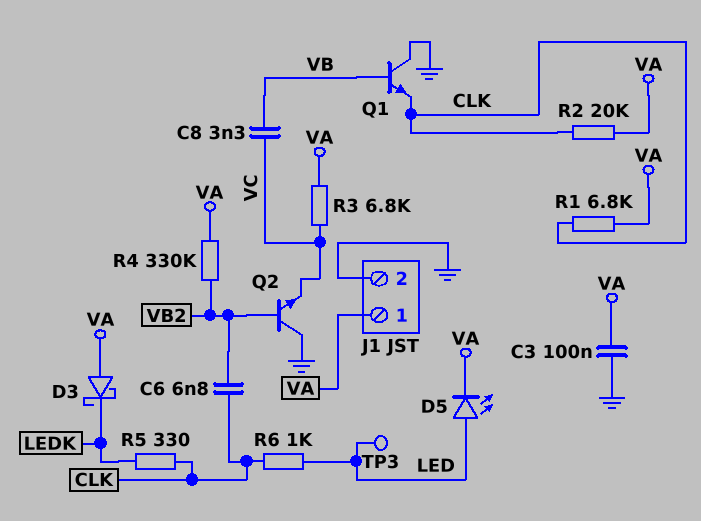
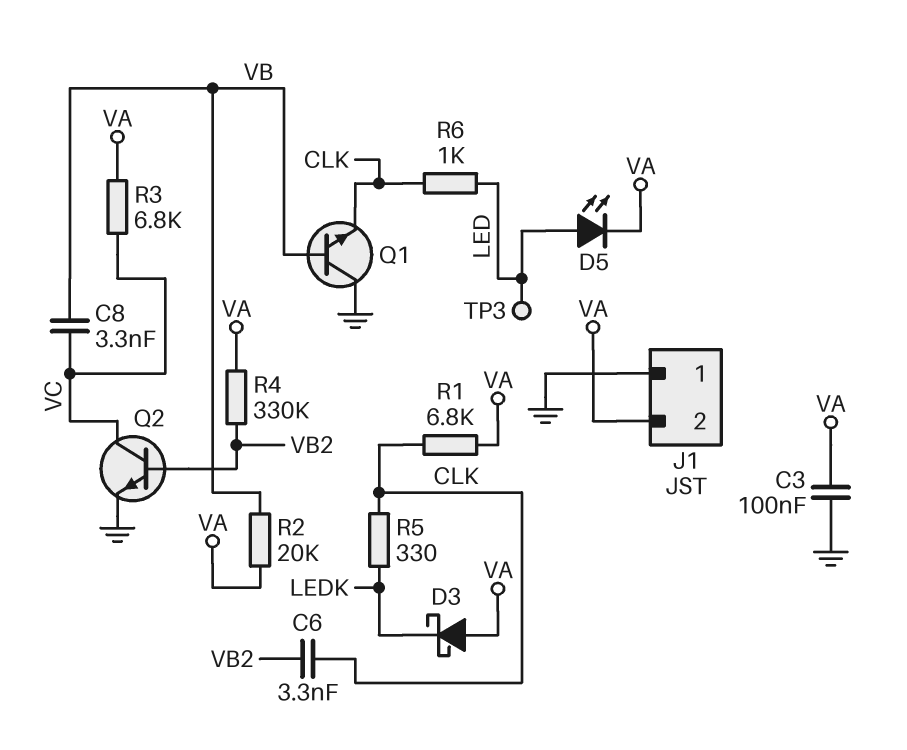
C6: 6.8nF (CLK, VB2) -> 3.3nF (CLK, VB2)
J1 pin 1: VA -> GND
J1 pin 2: GND -> VA
Q2: NPN (B VB2, C GND, E VC) -> NPN (B VB2, C VC, E GND)
R2: 20k (CLK, VA) -> 20k (VA, VB)

